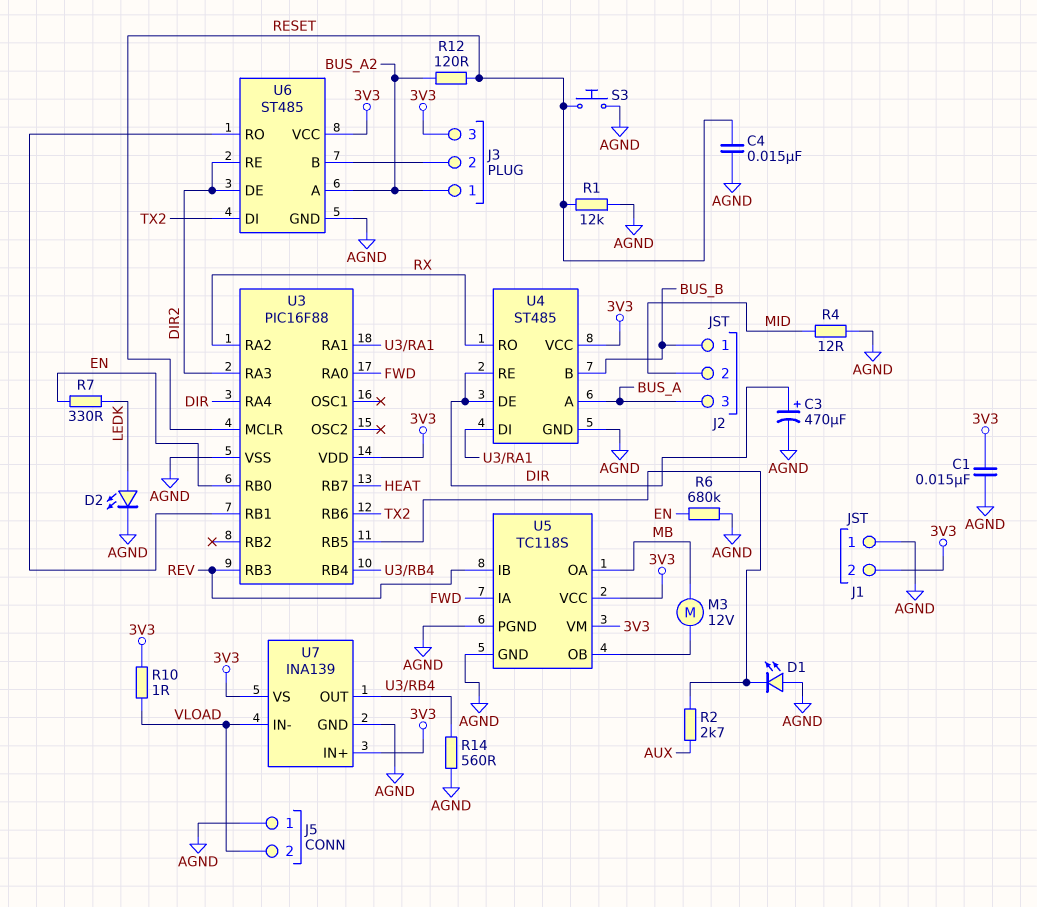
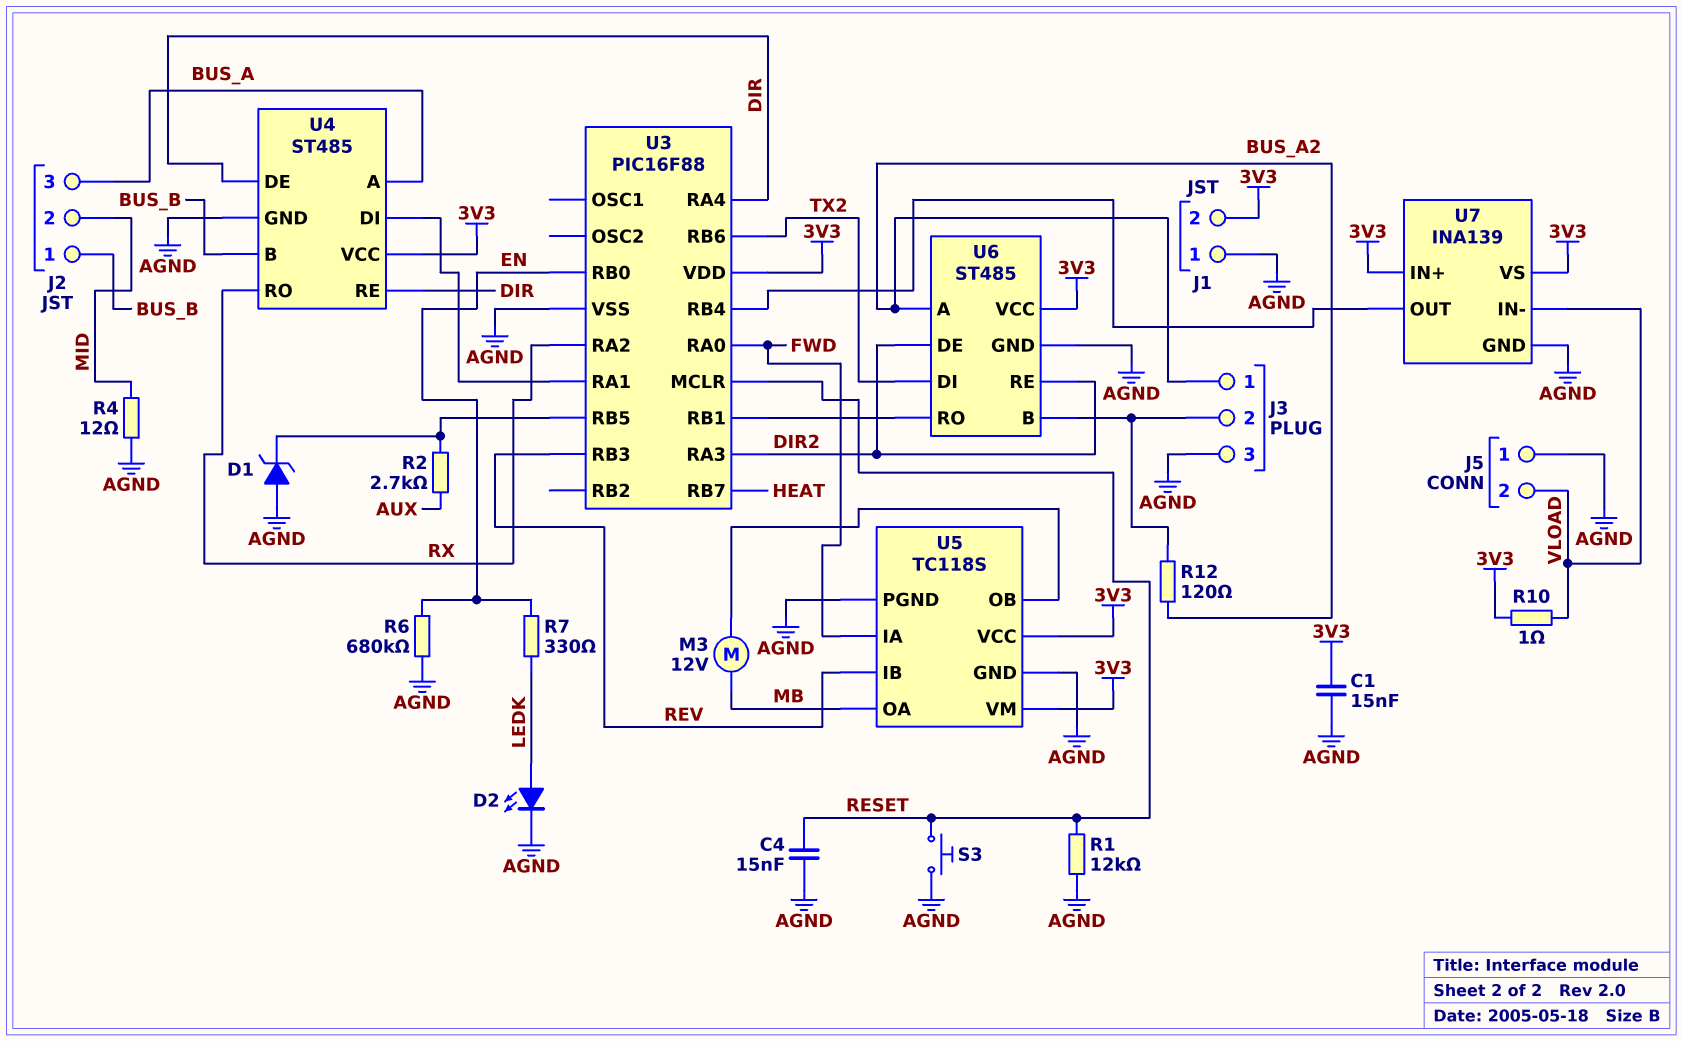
C3: 470uF (plus DIR, minus AGND) -> none
D1: LED (A AGND, K U3/RB5) -> zener (A AGND, K U3/RB5)
J3 pin 3: 3V3 -> AGND
R12: 120 (BUS_A2, RESET) -> 120 (BUS_A2, J3/2)
R14: 560 (AGND, U3/RB4) -> none

